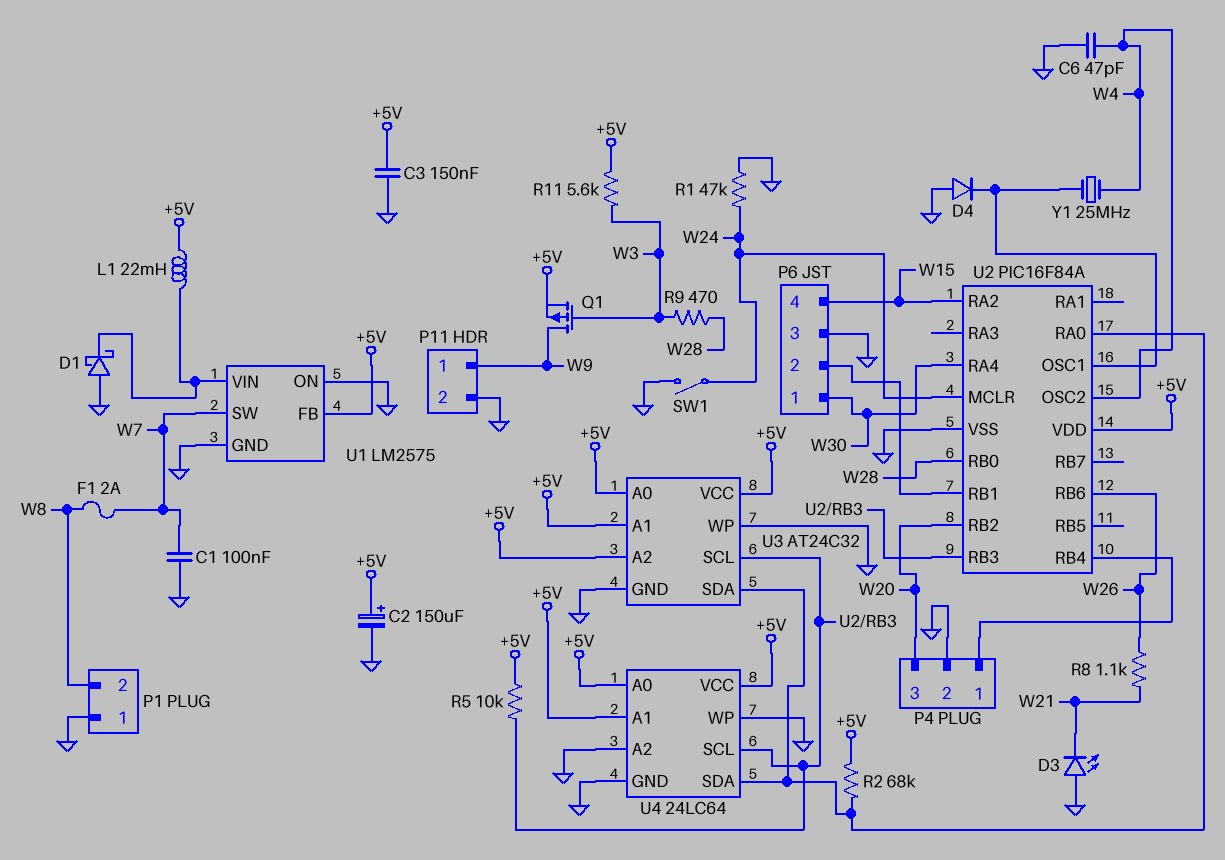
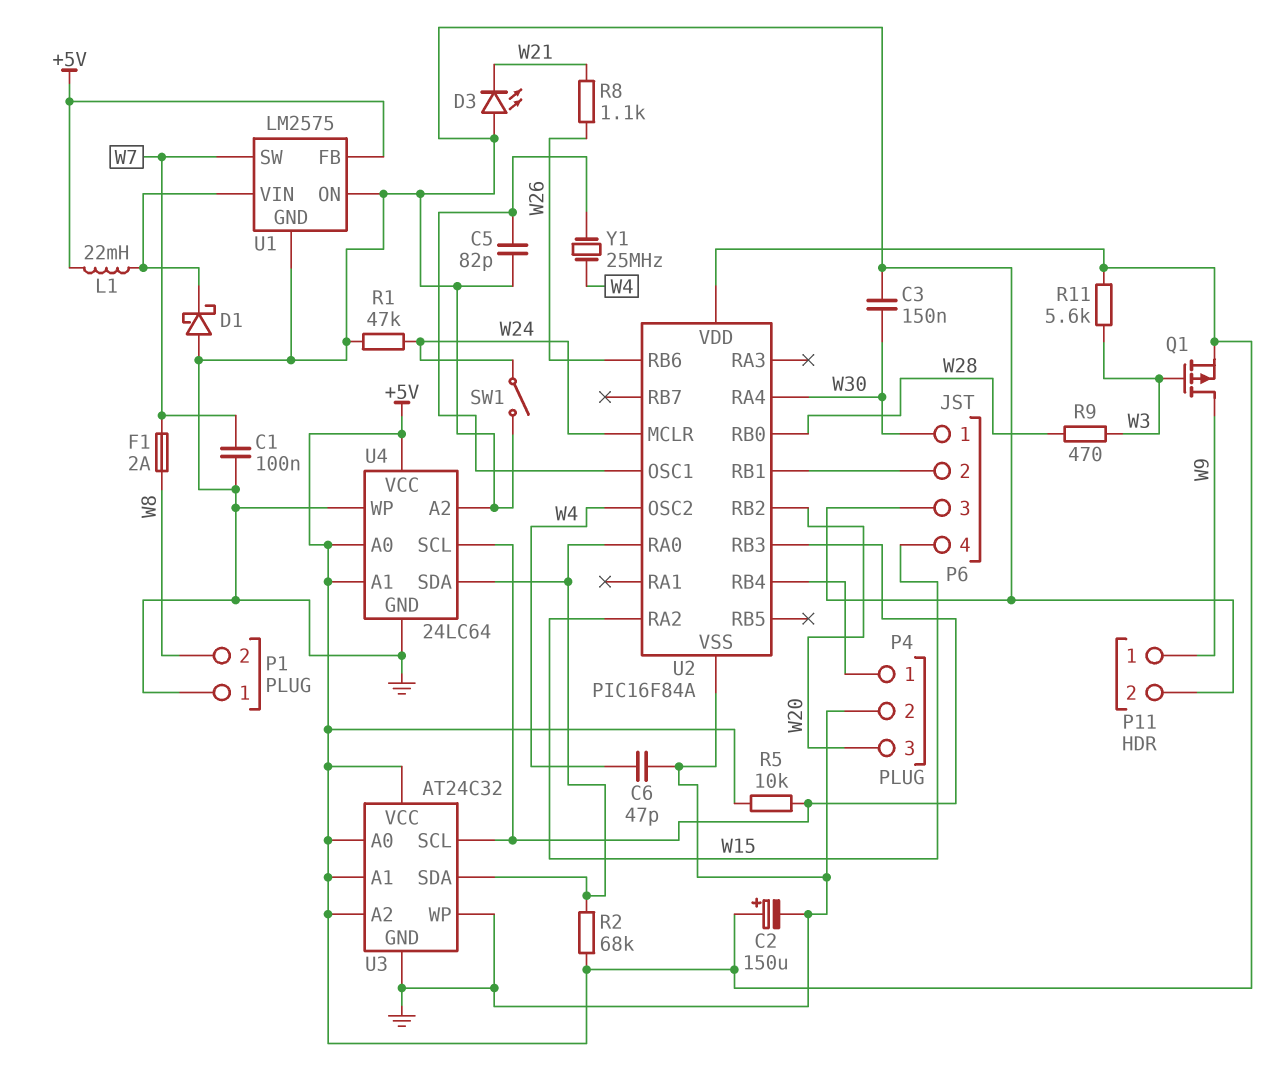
C3: 150nF (+5V, GND) -> 150nF (GND, W30)
C5: none -> 82pF (GND, U2/OSC1)
D4: diode (A GND, K U2/OSC1) -> none

